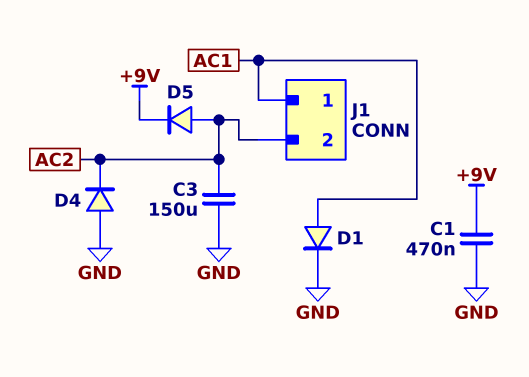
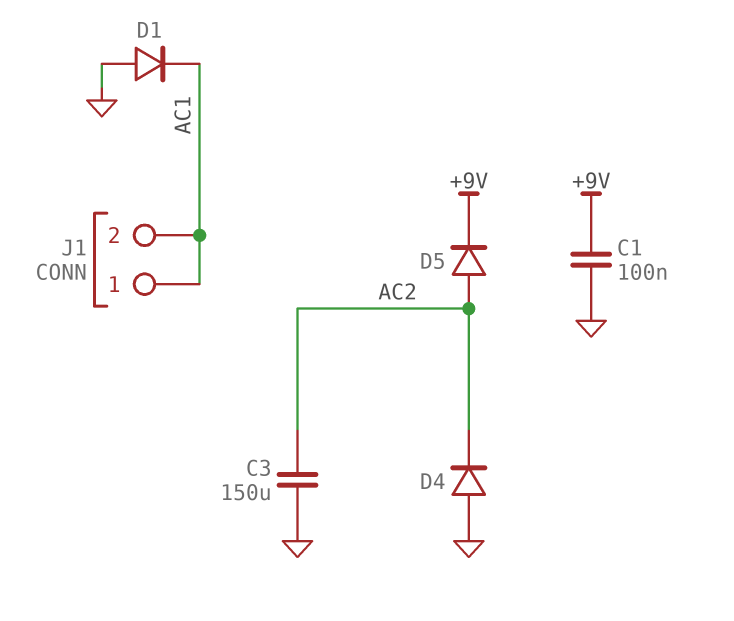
C1: 470nF (+9V, GND) -> 100nF (+9V, GND)
D1: diode (A AC1, K GND) -> diode (A GND, K AC1)
J1 pin 2: AC2 -> AC1

